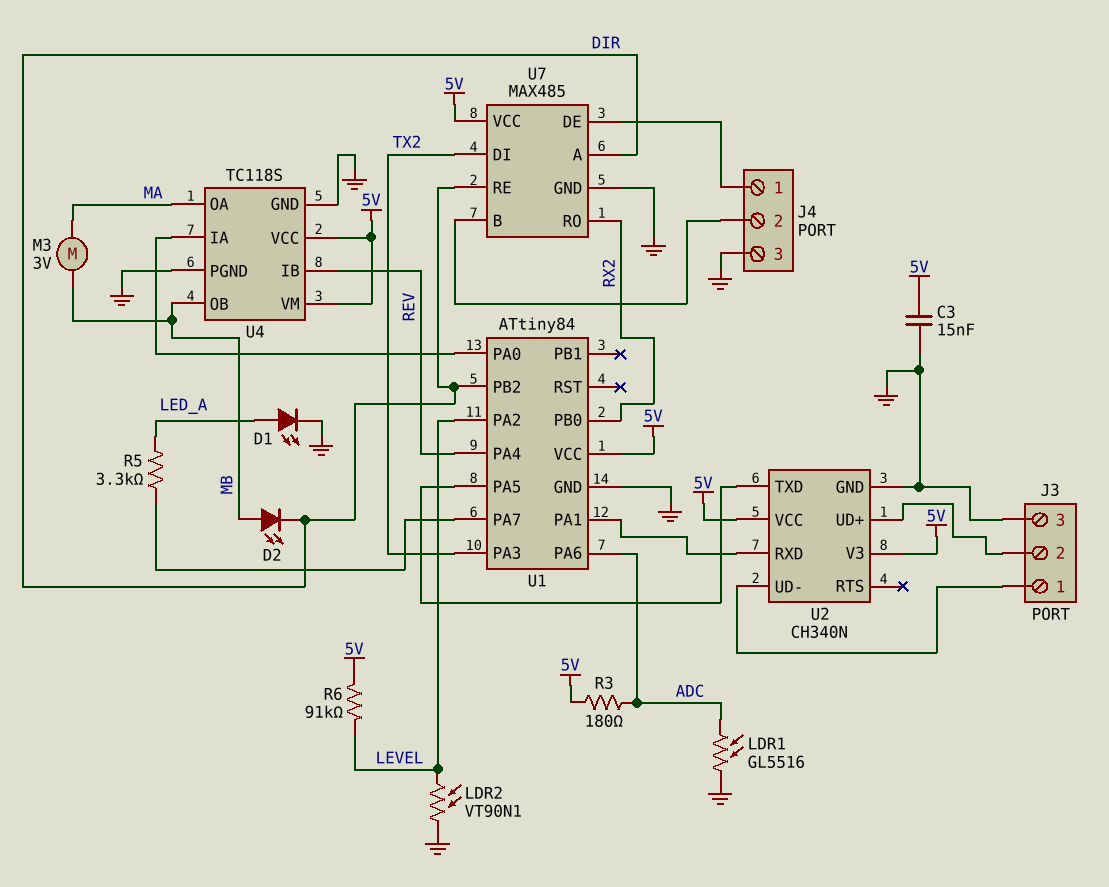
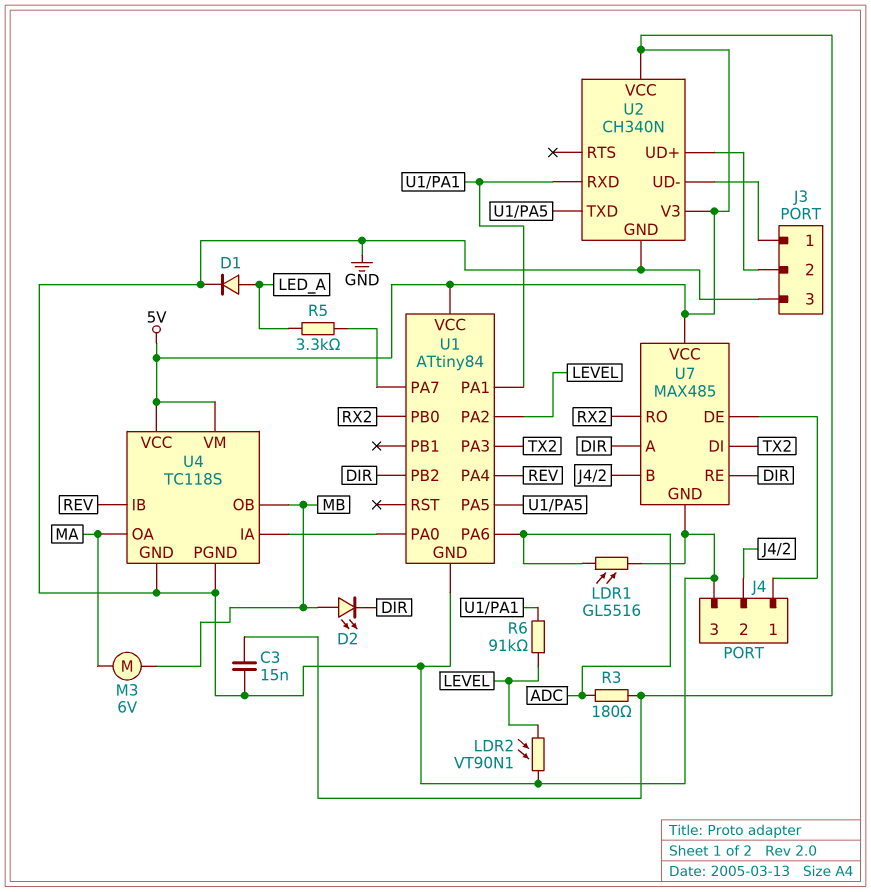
D1: LED (A LED_A, K GND) -> diode (A LED_A, K GND)
M3: motor 3V (MA, MB) -> motor 6V (MA, MB)
R6: 91k (5V, LEVEL) -> 91k (LEVEL, U1/PA1)

